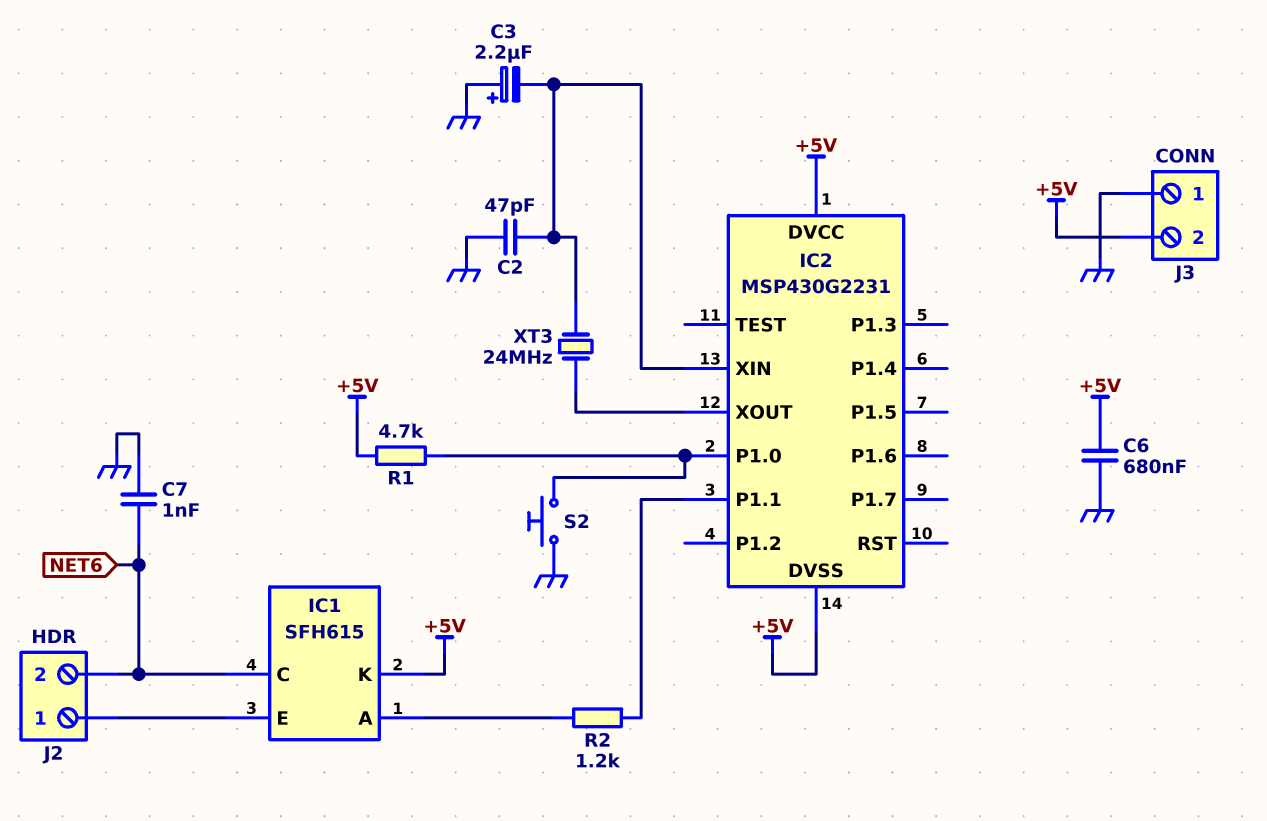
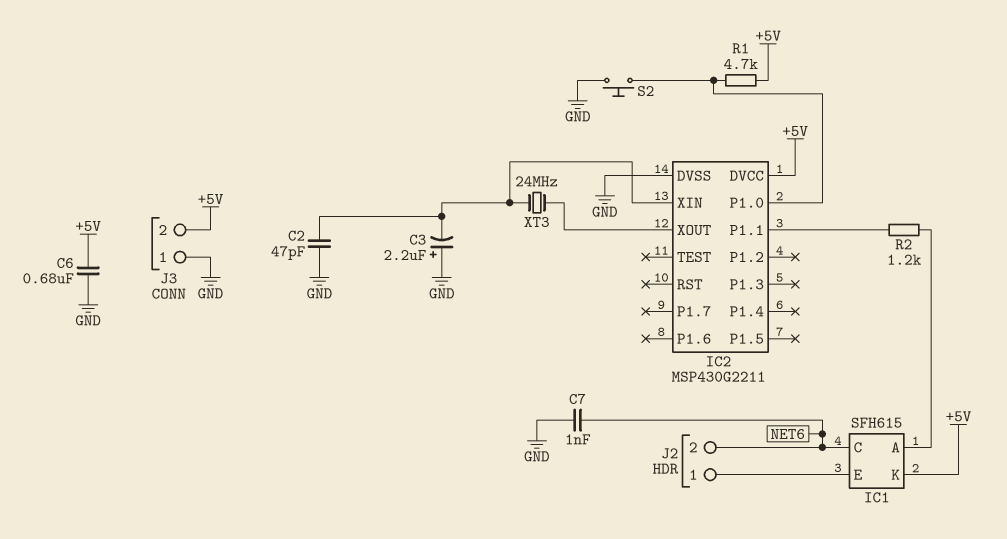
IC2: MSP430G2231 -> MSP430G2211
IC2 pin DVSS: +5V -> GND

